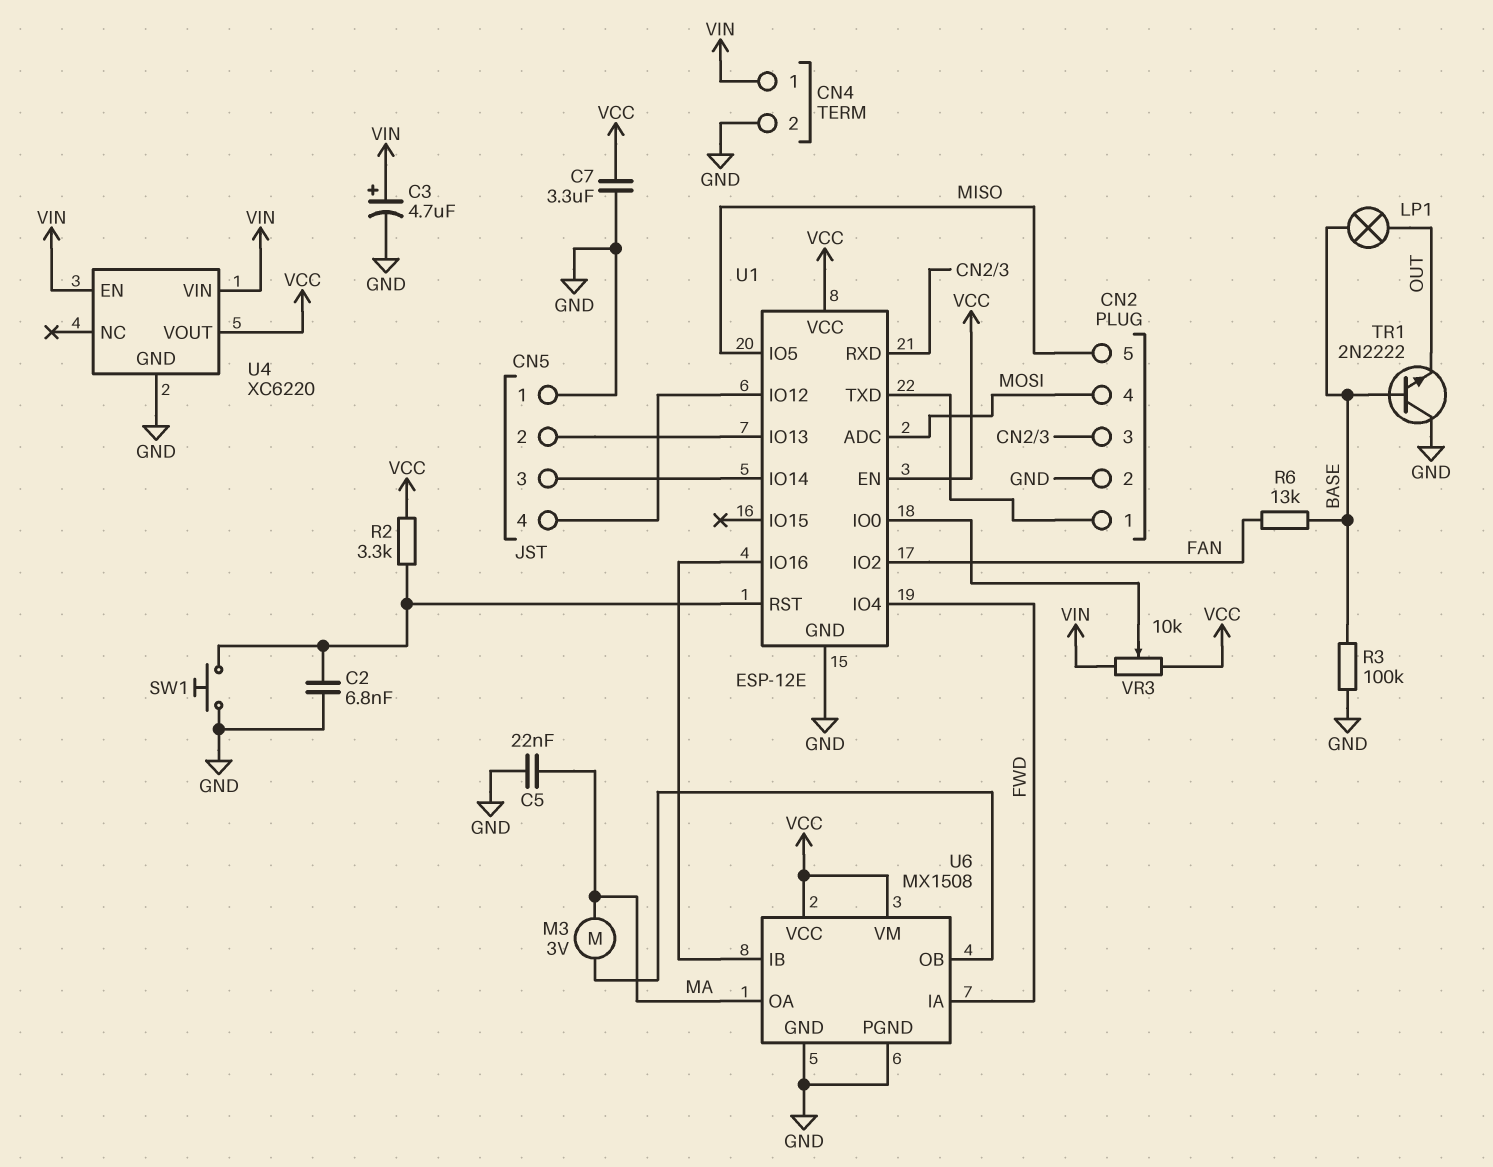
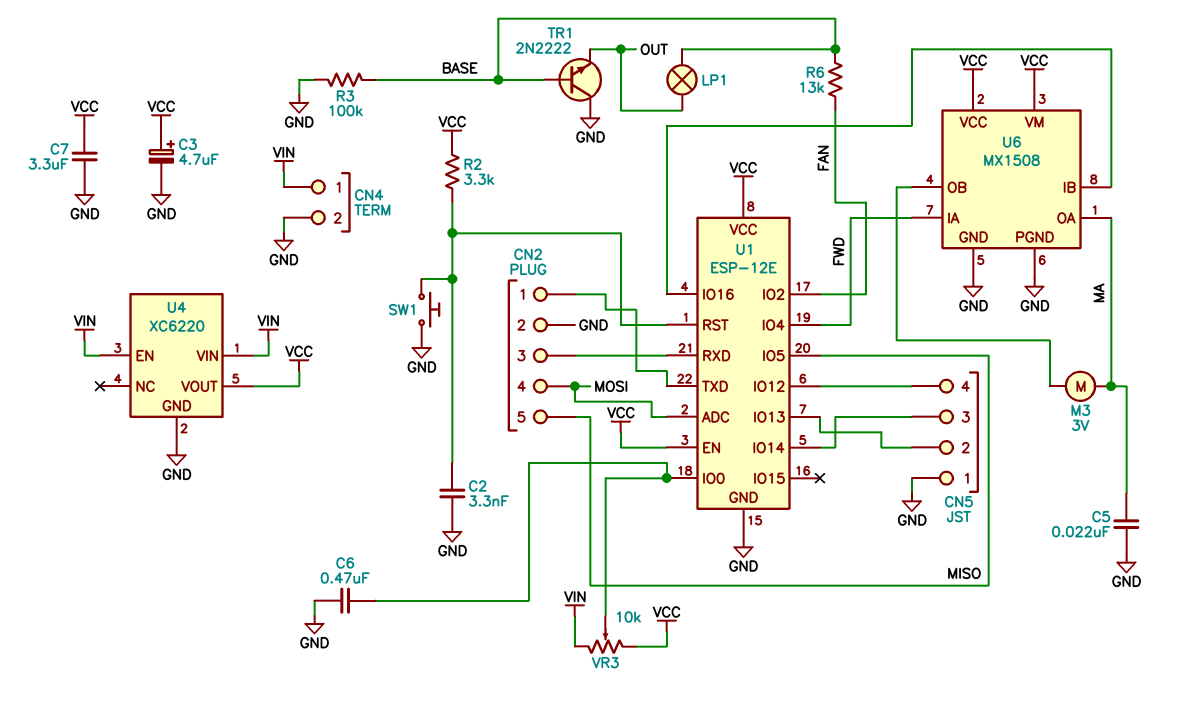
C2: 6.8nF (GND, U1/RST) -> 3.3nF (GND, U1/RST)
C3: 4.7uF (plus VIN, minus GND) -> 4.7uF (plus VCC, minus GND)
C6: none -> 470nF (GND, U1/IO0)

